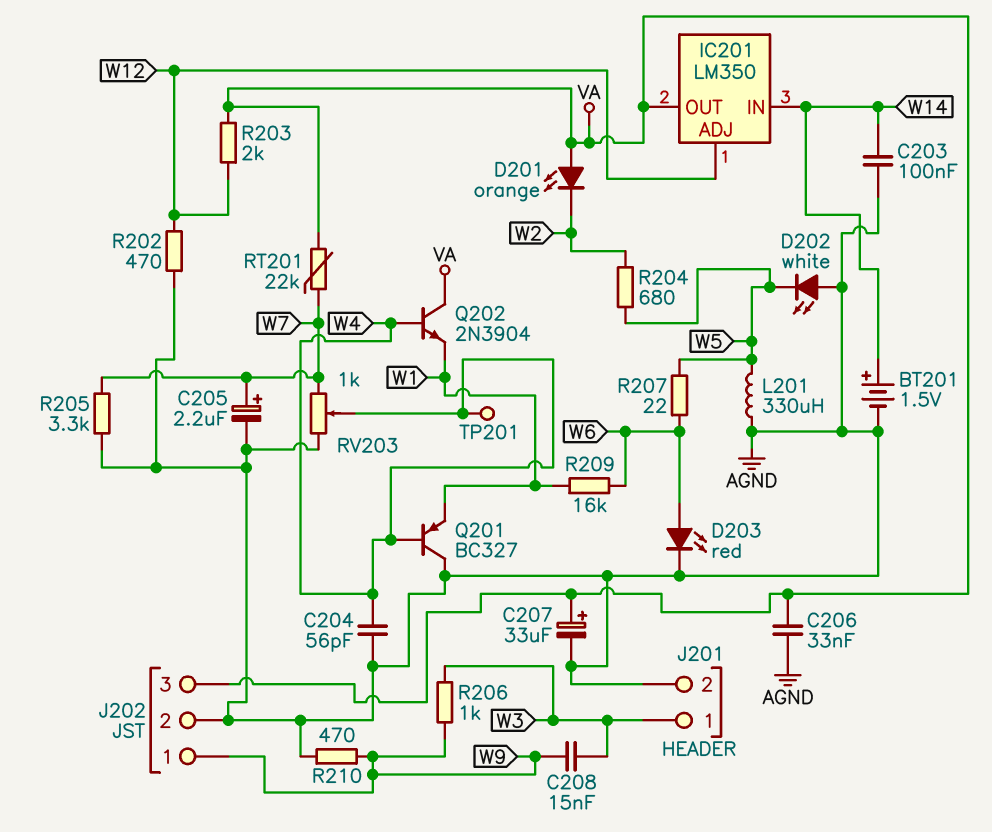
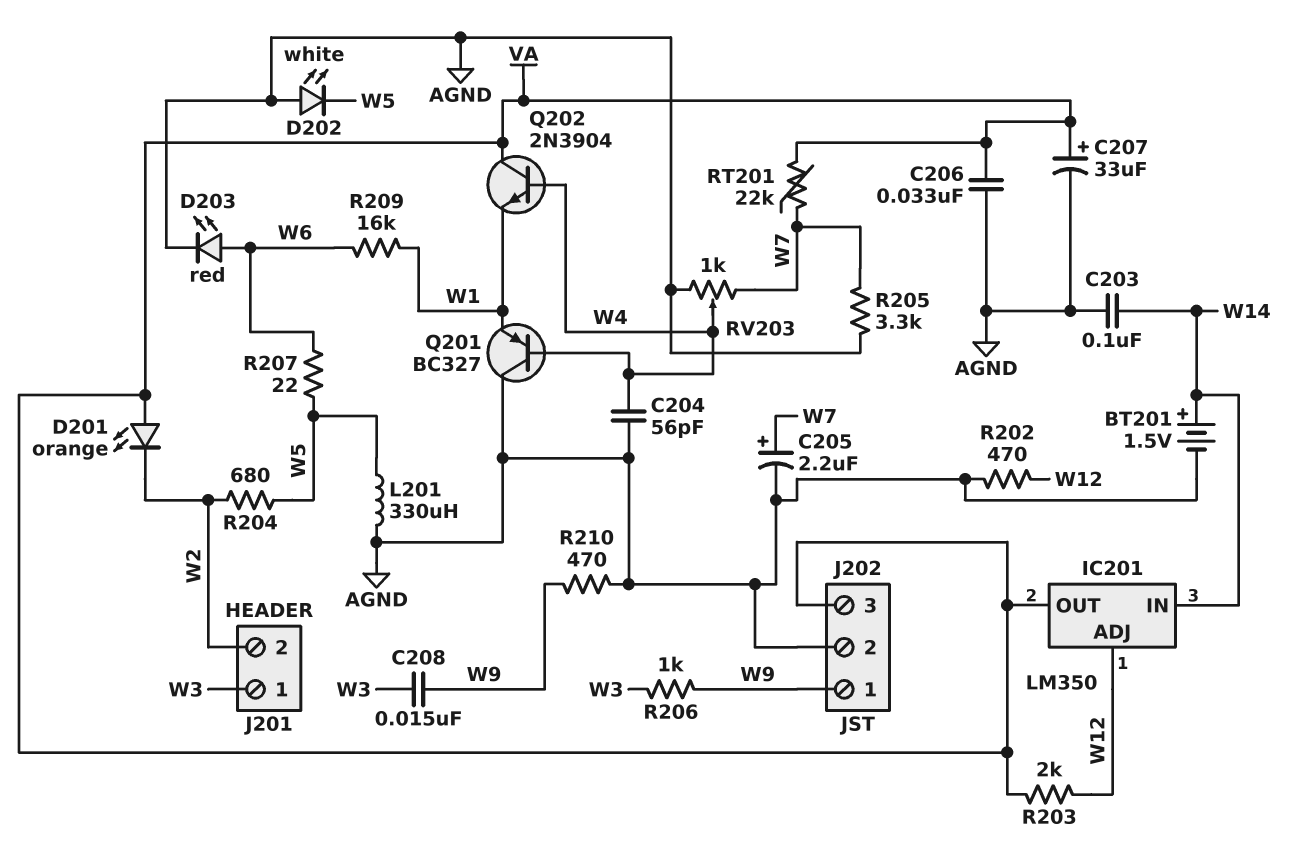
J201 pin 2: AGND -> W2
TP201: test point (W4) -> none

